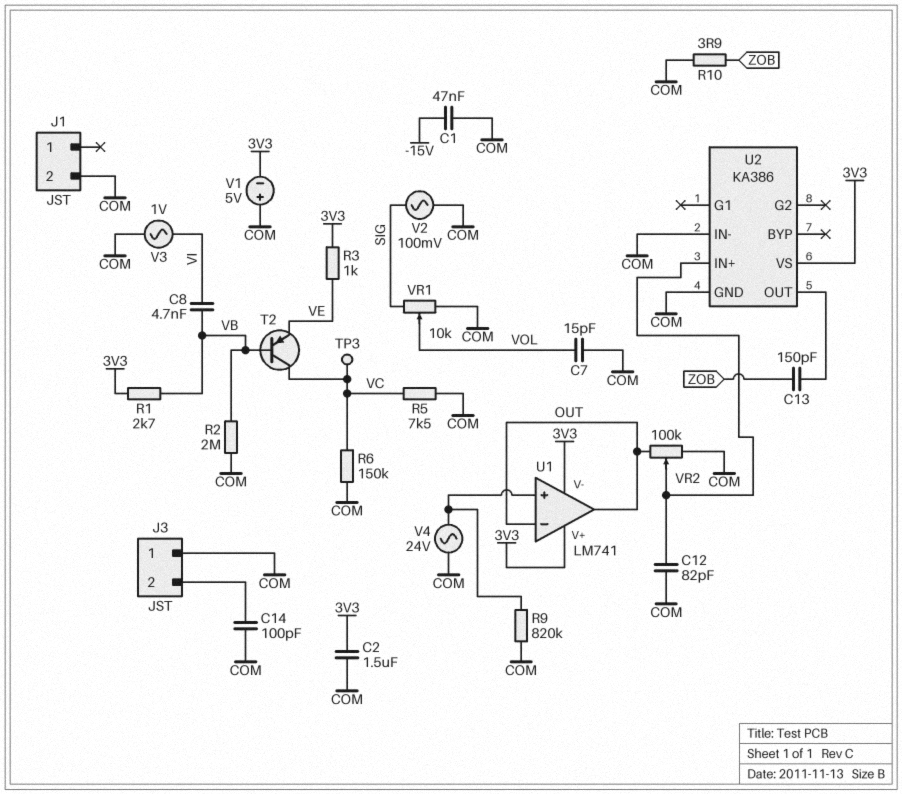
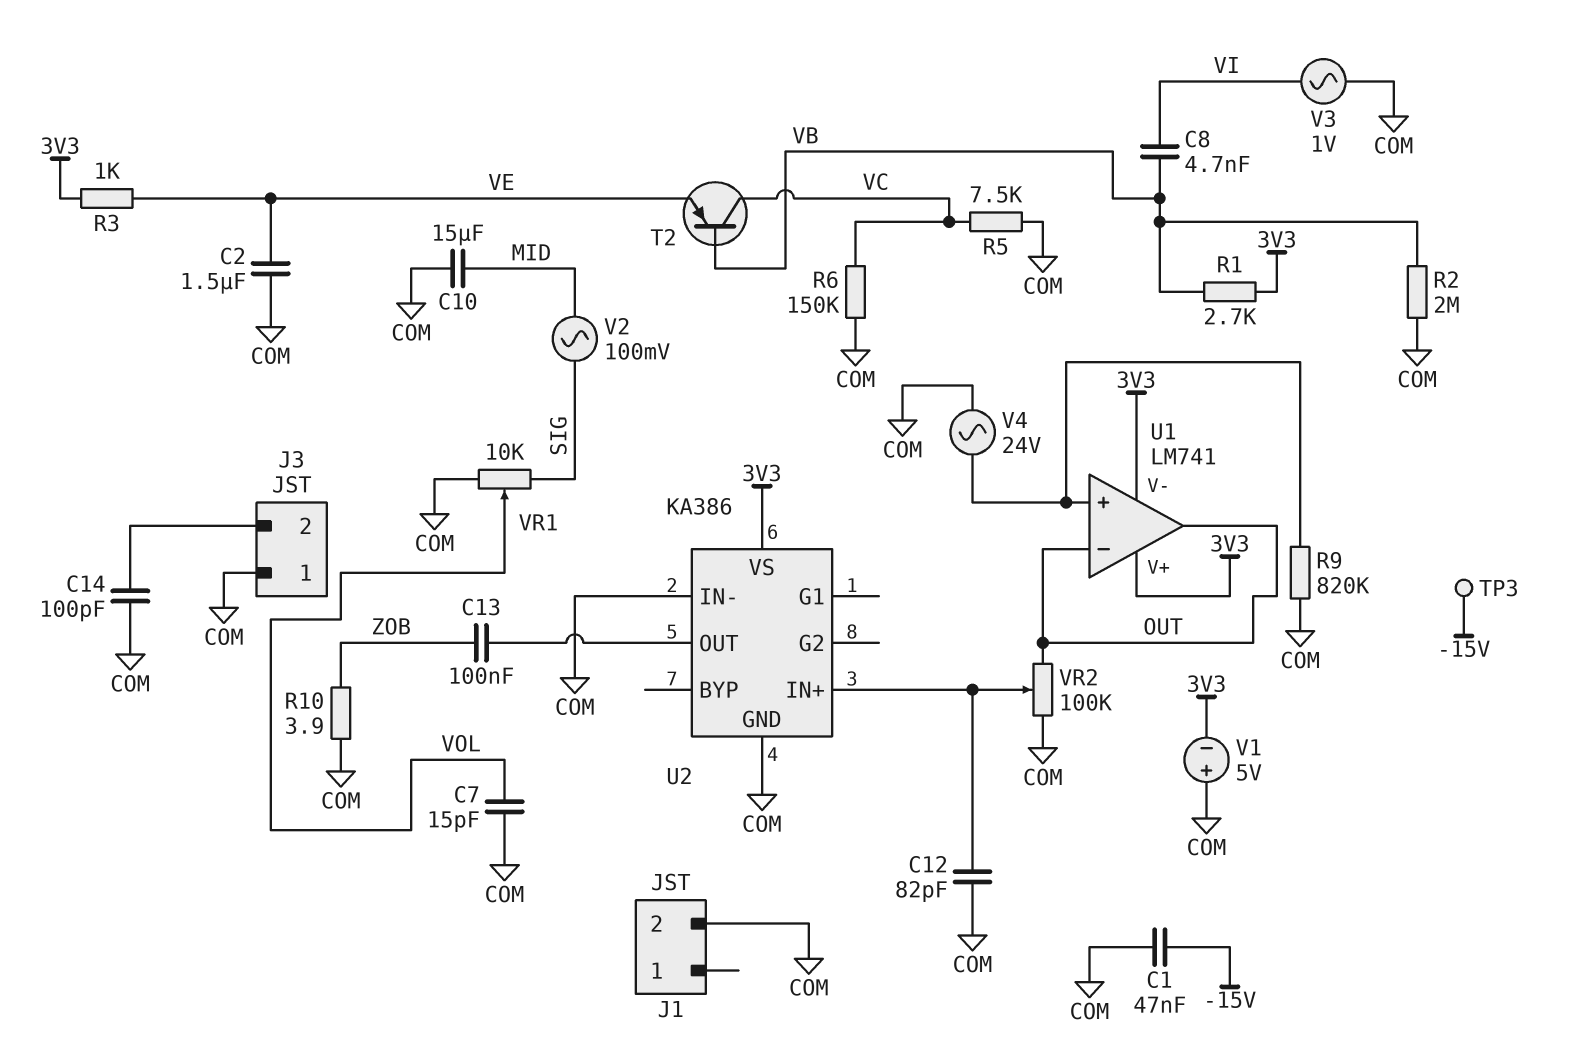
C2: 1.5uF (3V3, COM) -> 1.5uF (COM, VE)
C10: none -> 15uF (COM, MID)
C13: 150pF (U2/OUT, ZOB) -> 100nF (U2/OUT, ZOB)
TP3: test point (VC) -> test point (-15V)
V2: AC 100mV (COM, SIG) -> AC 100mV (MID, SIG)

